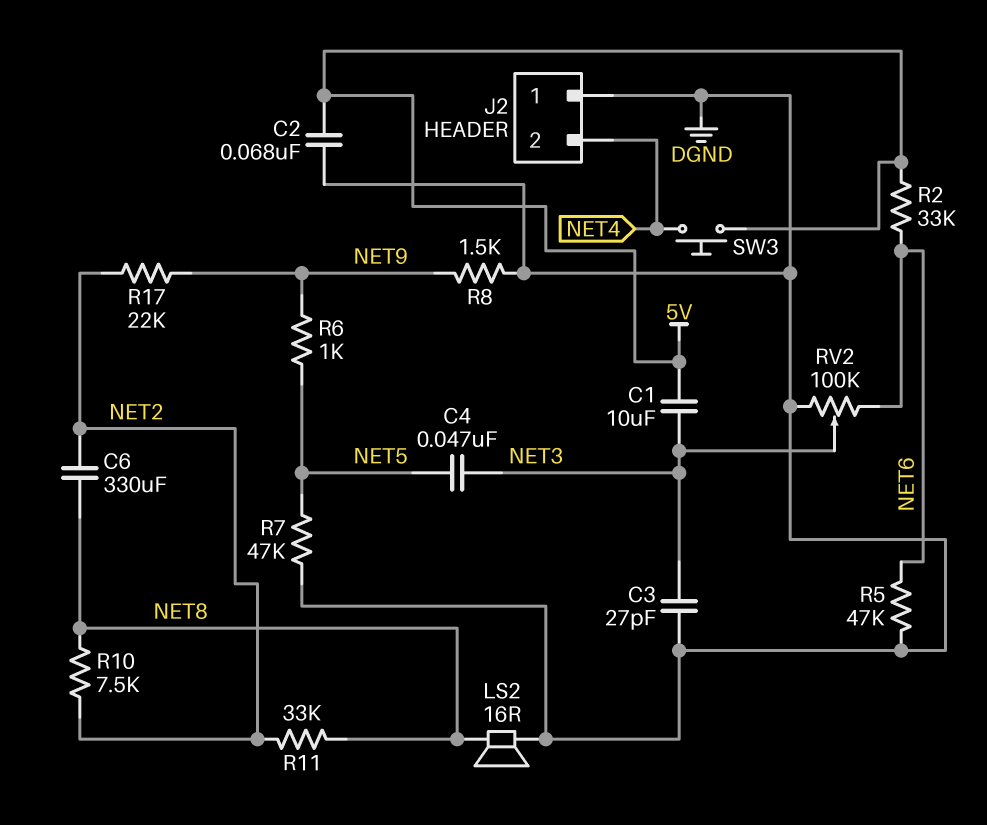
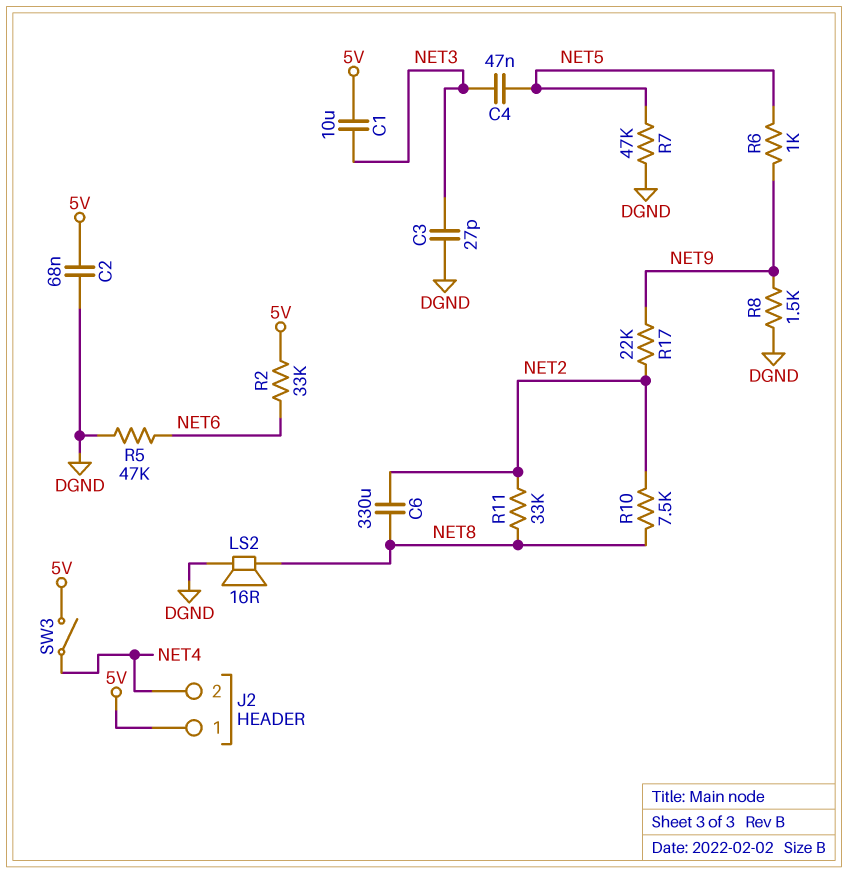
J2 pin 1: DGND -> 5V
RV2: 100k (DGND, NET6, wiper NET3) -> none
SW3: button (5V, NET4) -> switch (5V, NET4)

